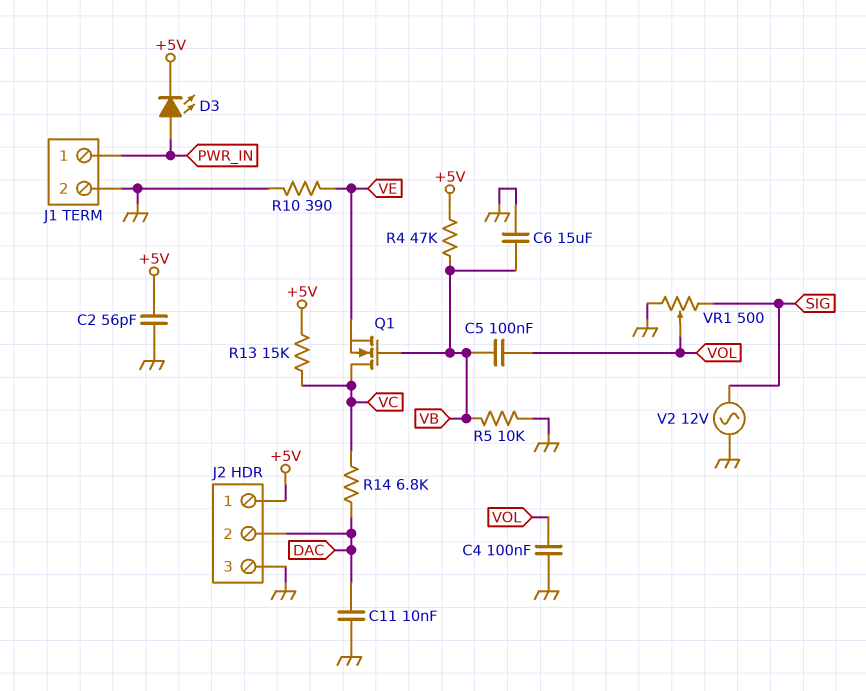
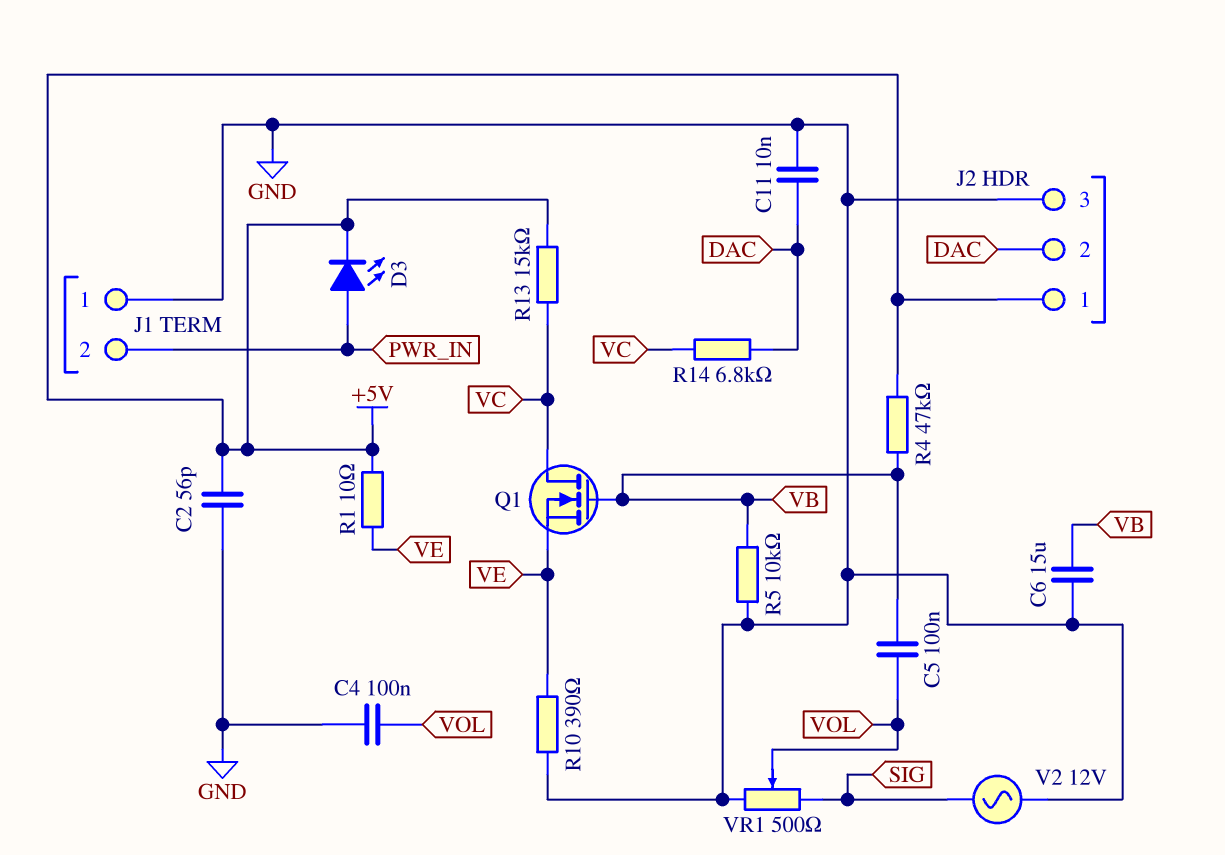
J1 pin 1: PWR_IN -> GND
J1 pin 2: GND -> PWR_IN
R1: none -> 10 (+5V, VE)

